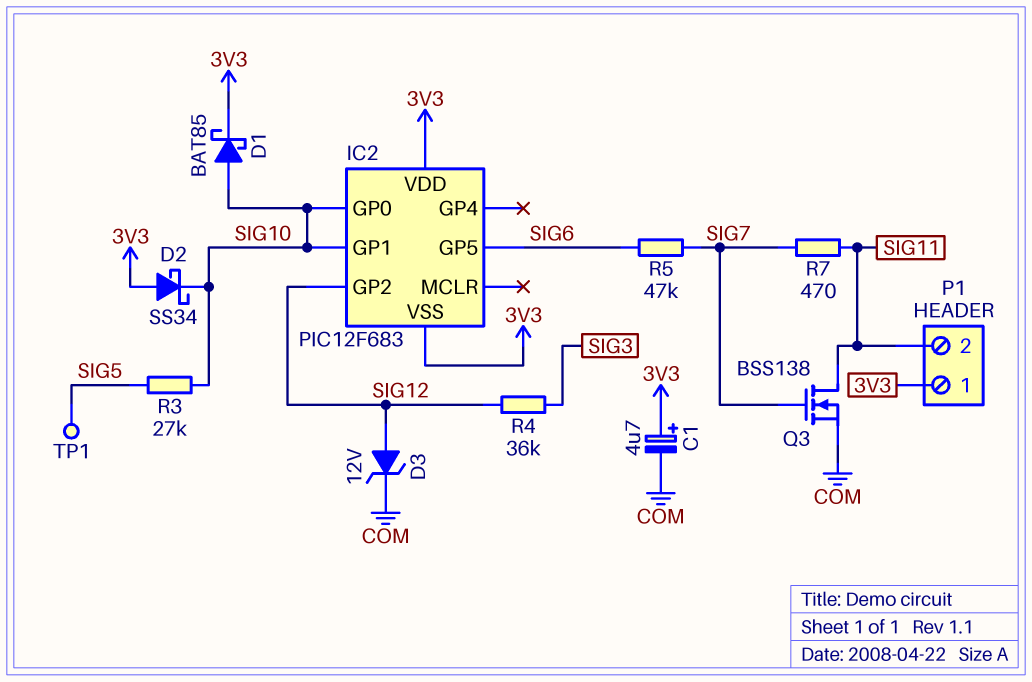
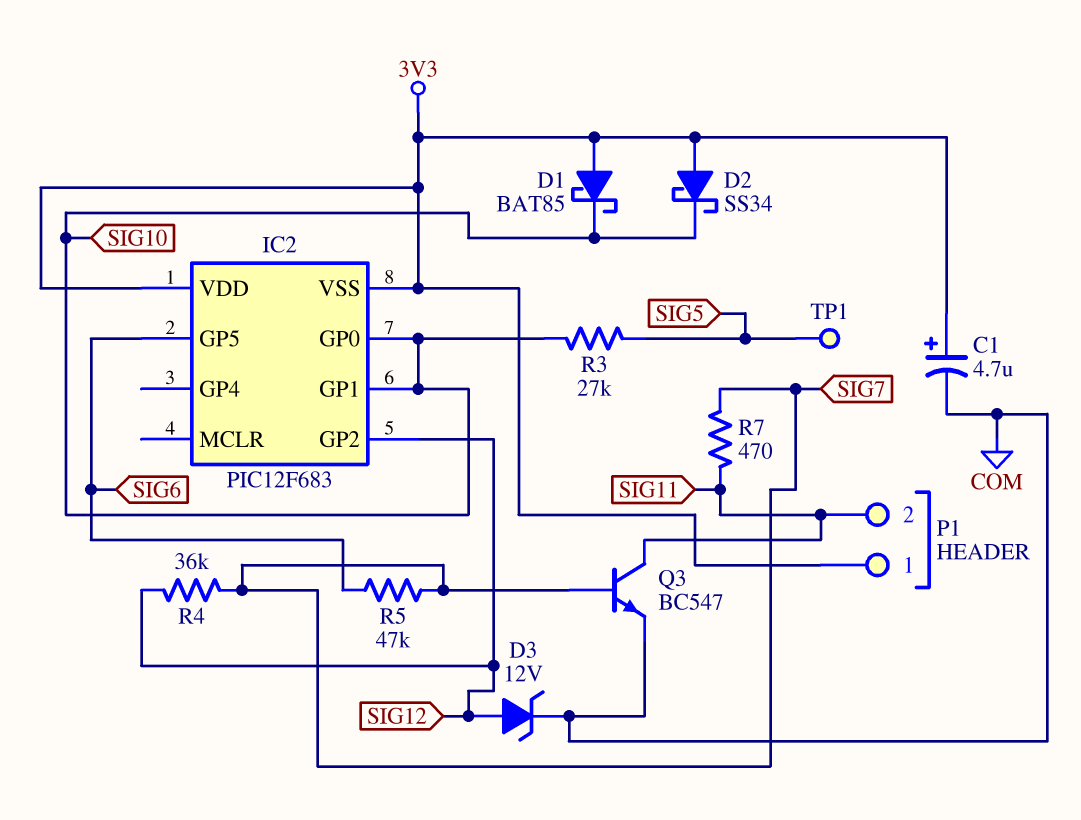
D1: schottky BAT85 (A SIG10, K 3V3) -> schottky BAT85 (A 3V3, K SIG10)
Q3: NMOS BSS138 (G SIG7, D SIG11, S COM) -> NPN BC547 (B SIG7, C SIG11, E COM)
R4: 36k (SIG3, SIG12) -> 36k (SIG7, SIG12)

